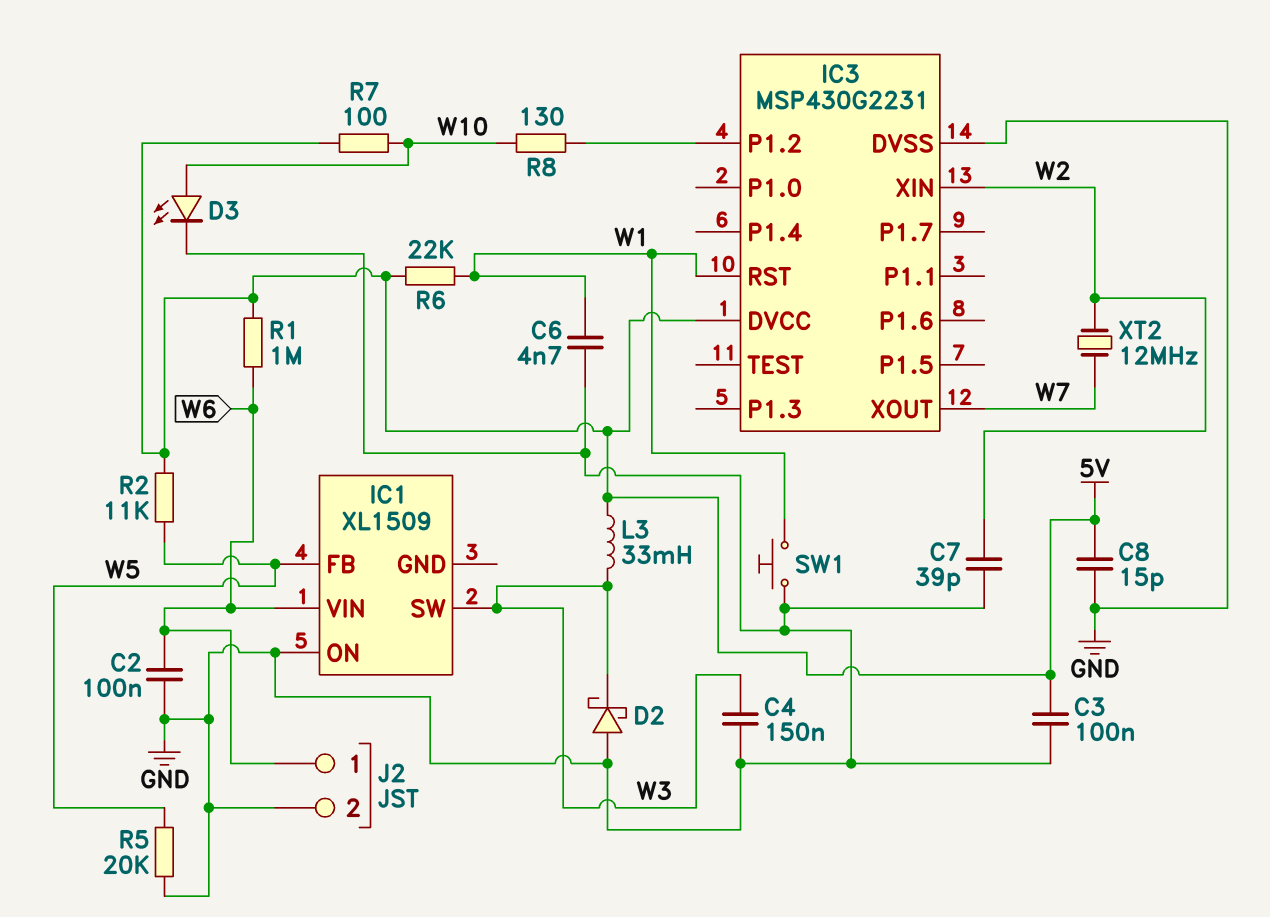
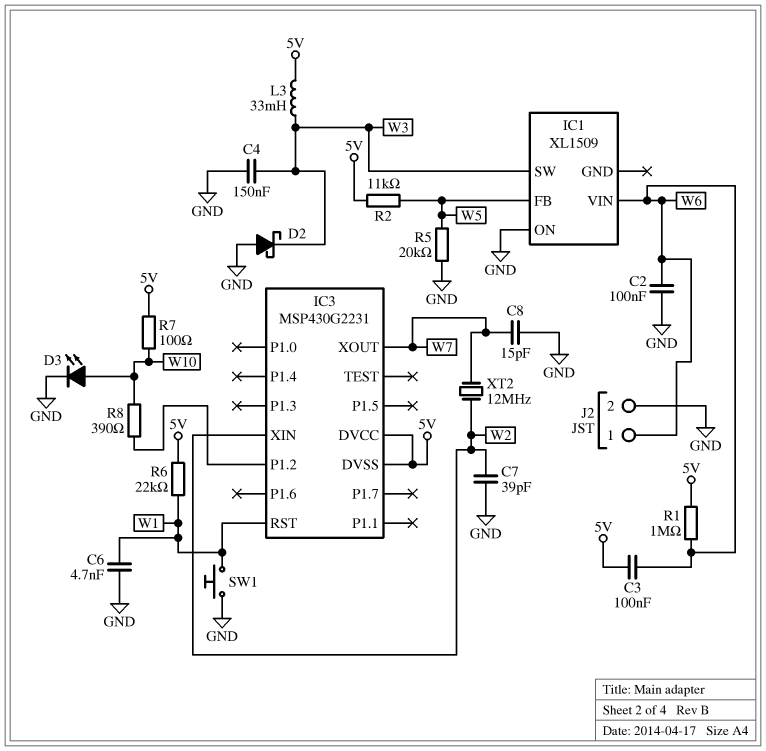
C3: 100nF (5V, GND) -> 100nF (5V, W6)
C8: 15pF (5V, GND) -> 15pF (GND, W7)
IC3 pin DVSS: GND -> 5V
R8: 130 (IC3/P1.2, W10) -> 390 (IC3/P1.2, W10)

